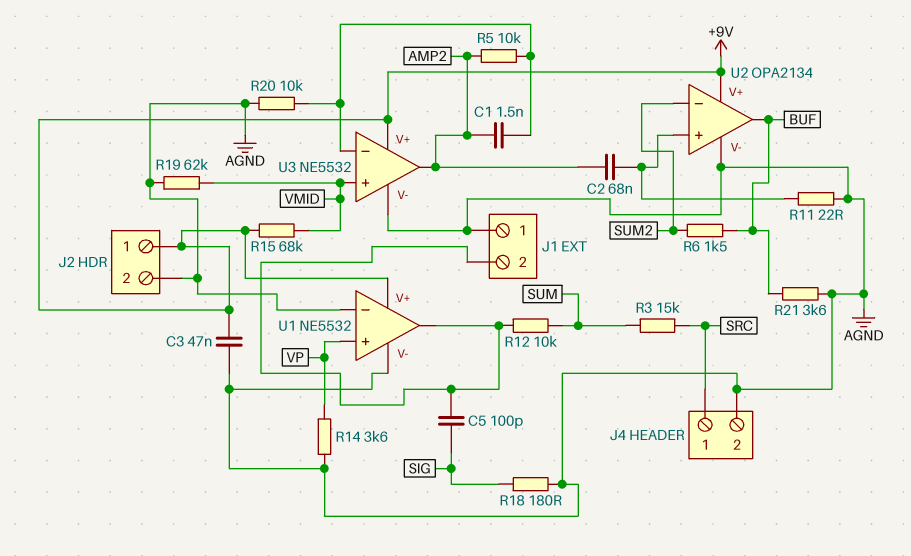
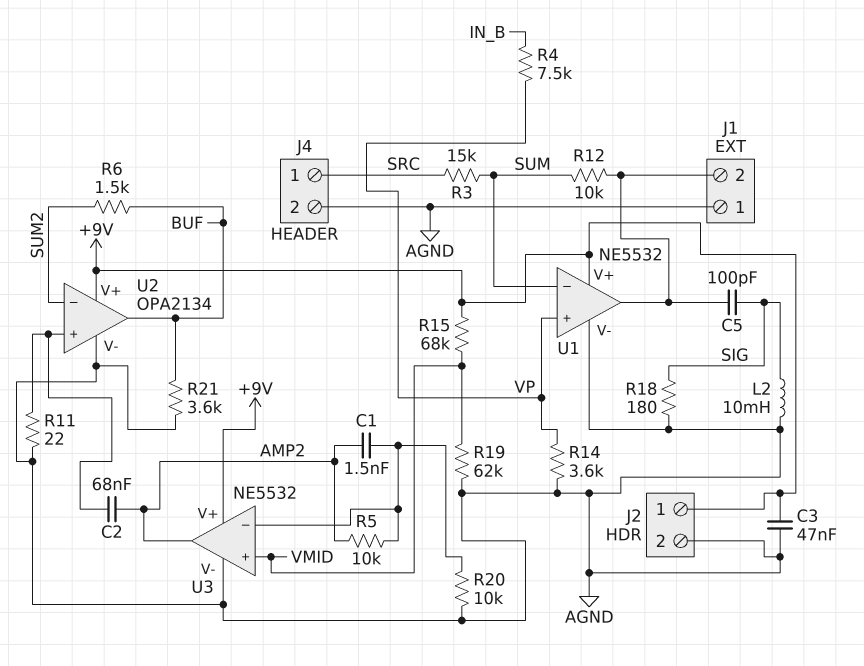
L2: none -> 10mH (AGND, SIG)
R4: none -> 7.5k (IN_B, VP)
U1 pin in-: AGND -> SUM

